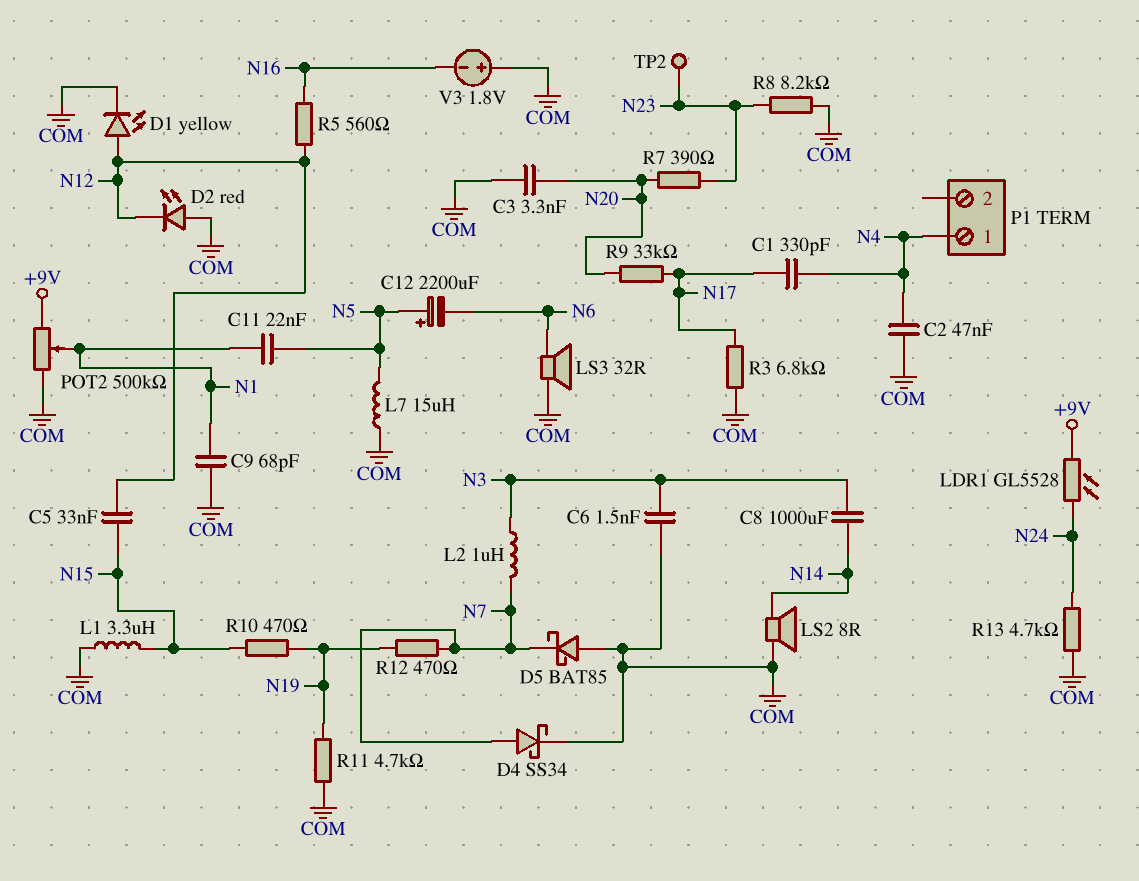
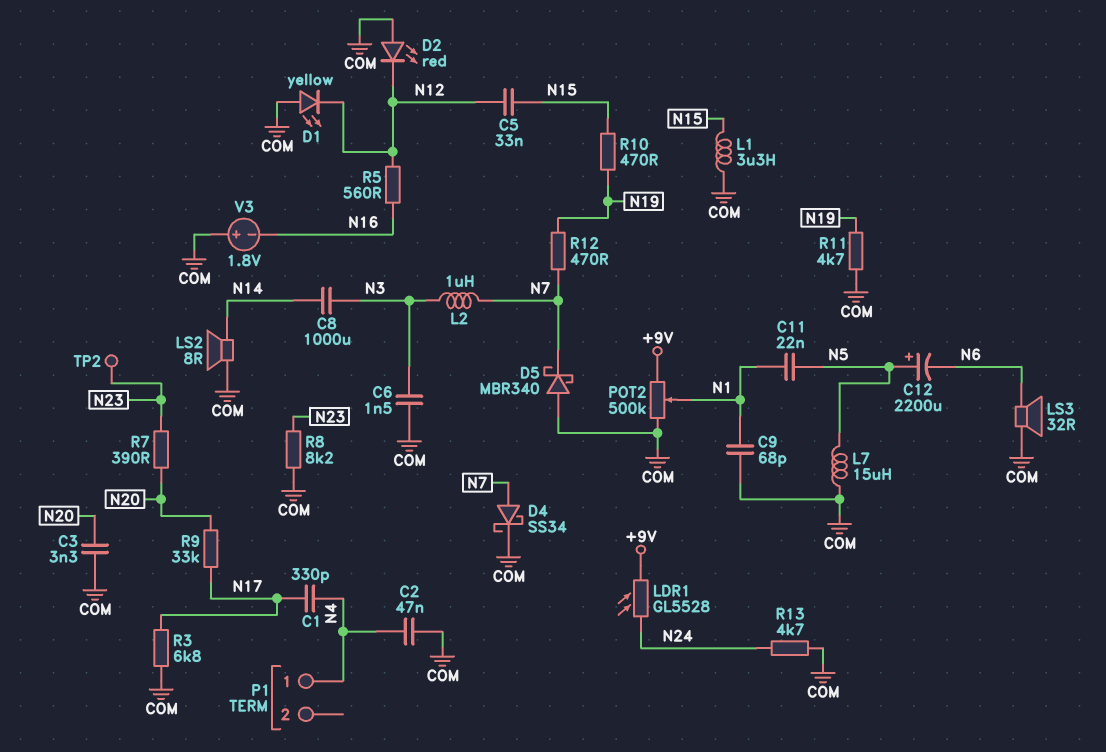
D1: LED yellow (A N12, K COM) -> LED yellow (A COM, K N12)
D5: schottky BAT85 (A COM, K N7) -> schottky MBR340 (A COM, K N7)

